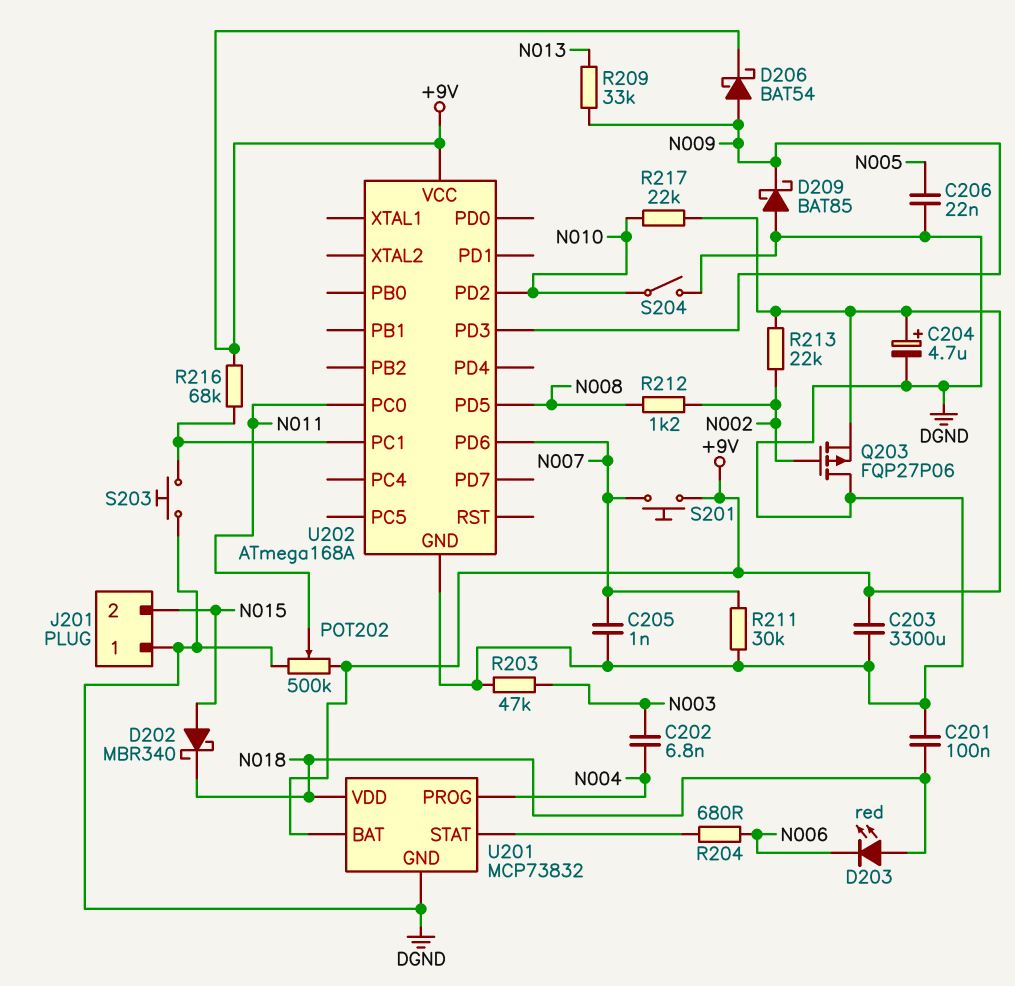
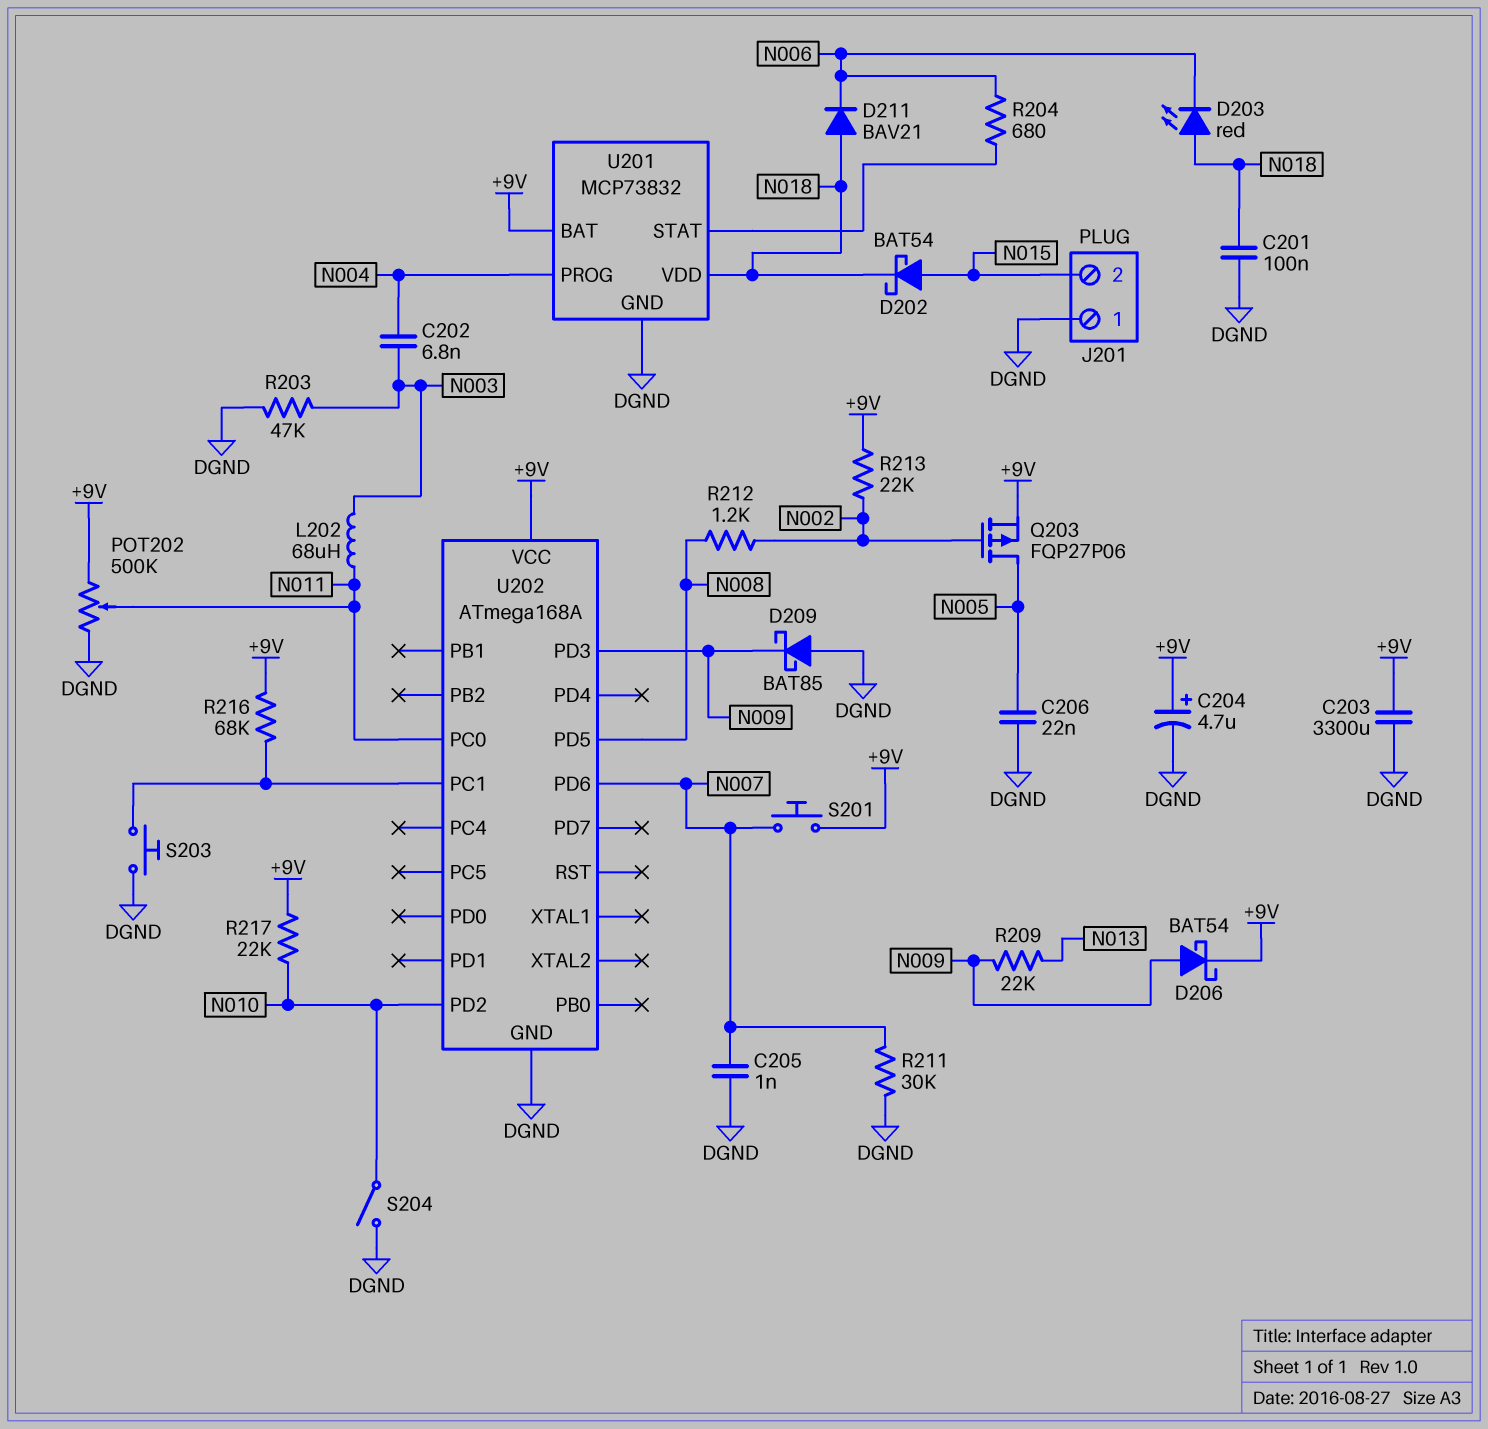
D202: schottky MBR340 (A N015, K N018) -> schottky BAT54 (A N015, K N018)
D211: none -> diode BAV21 (A N018, K N006)
L202: none -> 68uH (N003, N011)
Q203: PMOS FQP27P06 (G N002, D DGND, S +9V) -> PMOS FQP27P06 (G N002, D N005, S +9V)
R209: 33k (N009, N013) -> 22k (N009, N013)

